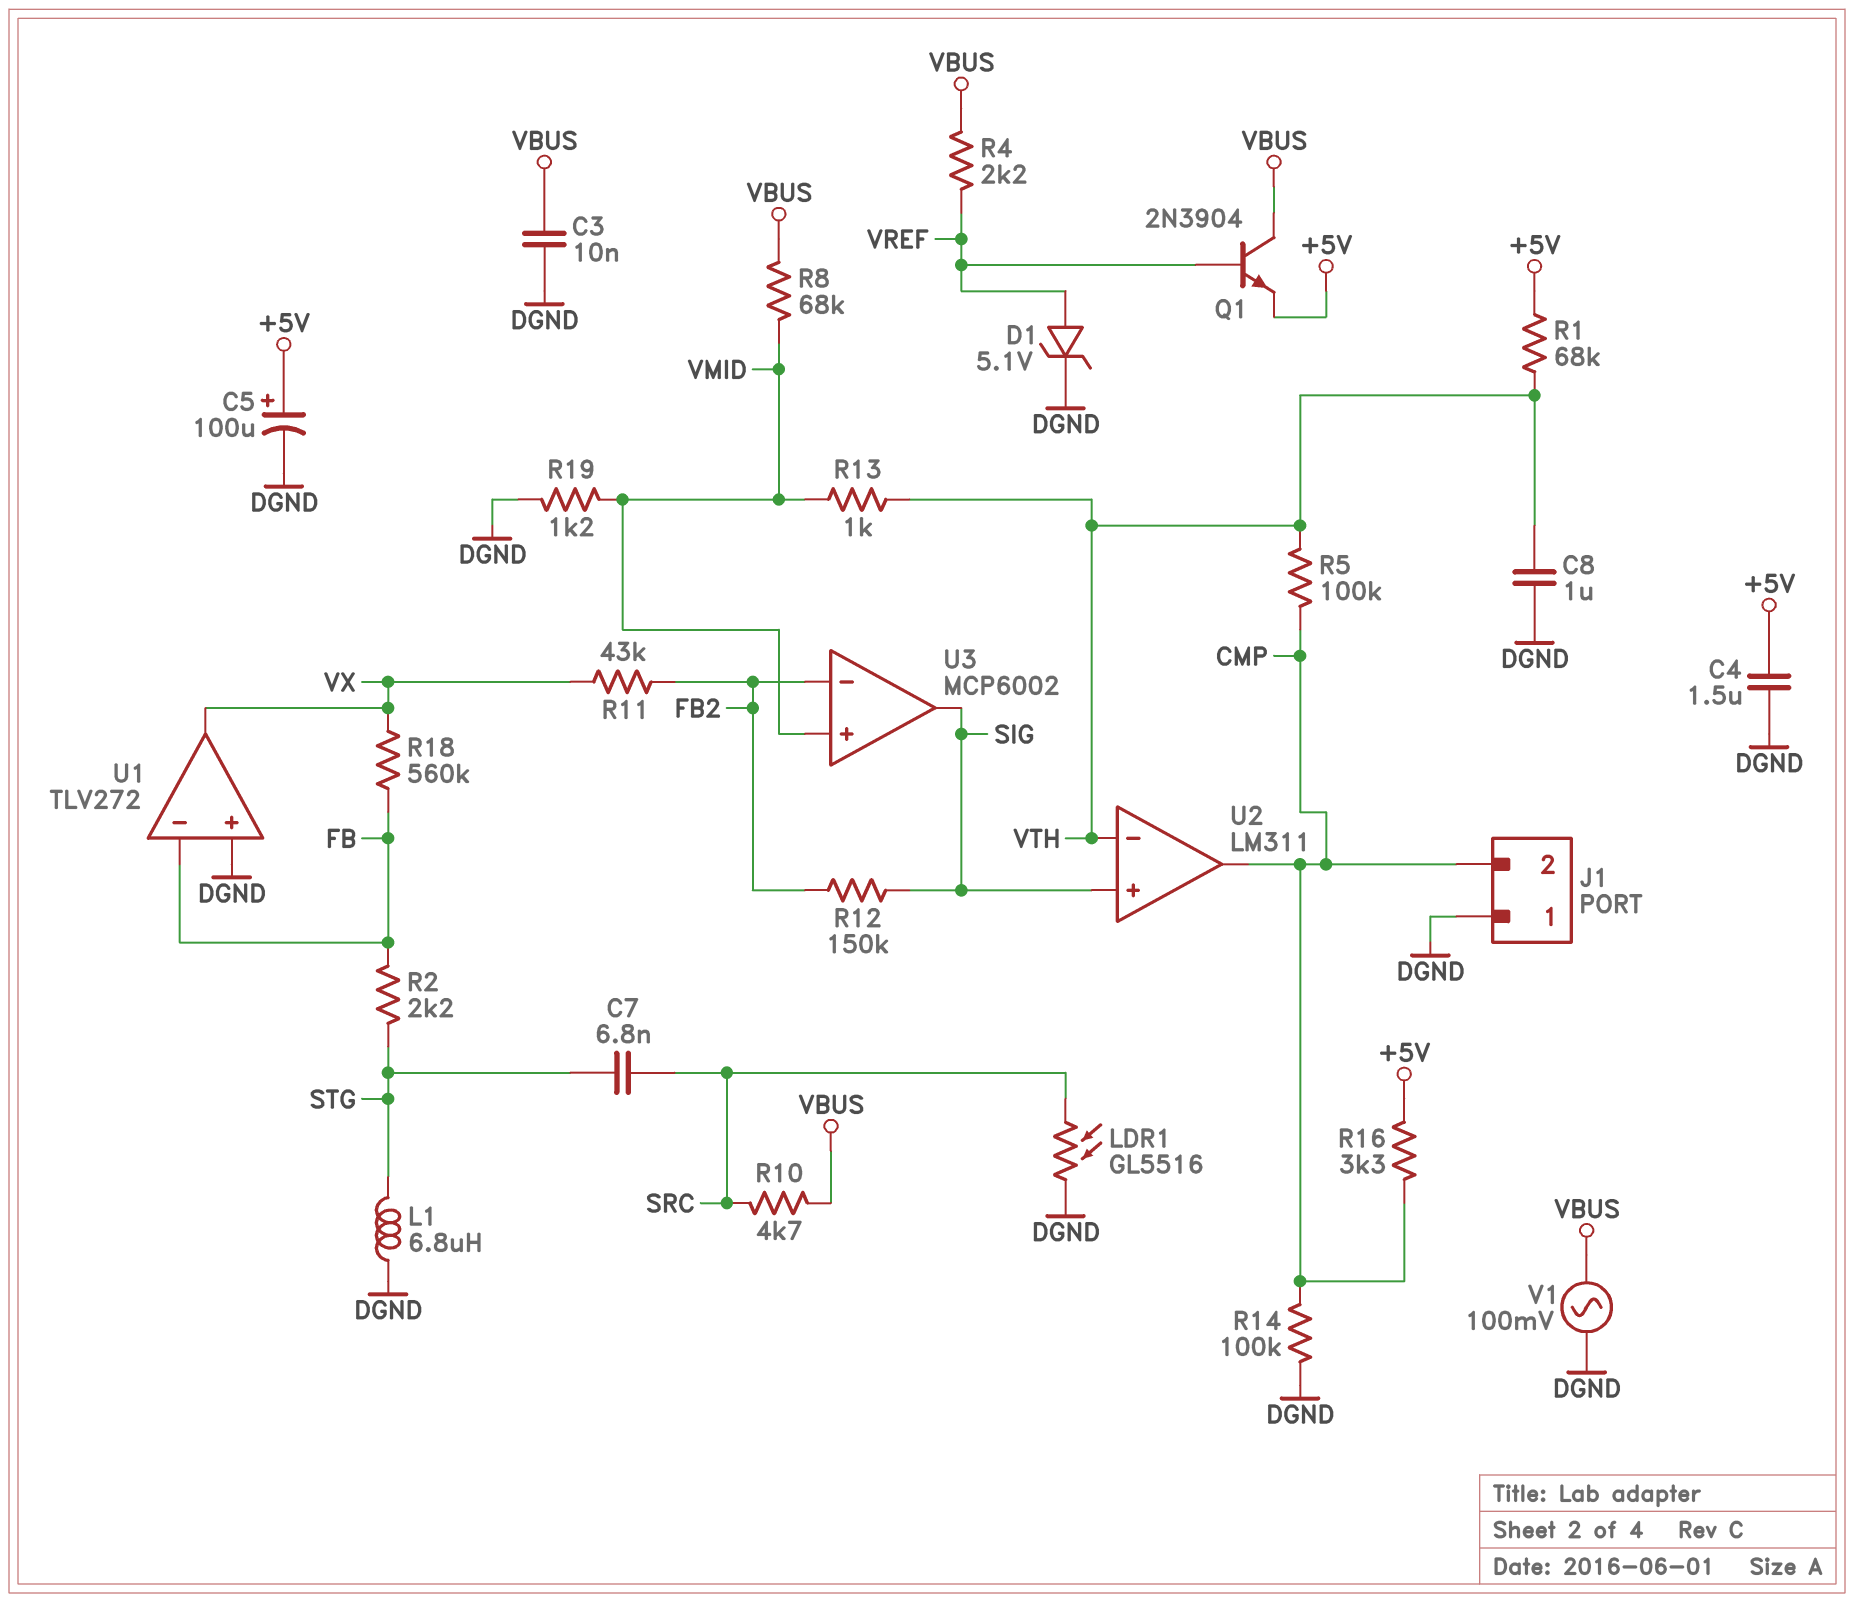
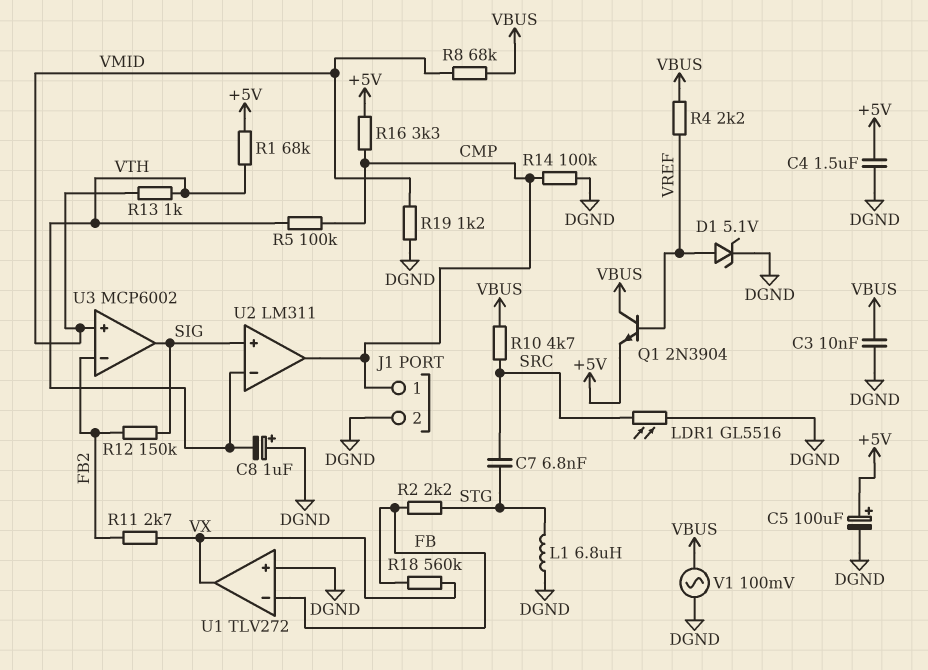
C8: 1uF (DGND, VTH) -> 1uF (plus DGND, minus VTH)
J1 pin 1: DGND -> CMP
J1 pin 2: CMP -> DGND
R11: 43k (FB2, VX) -> 2.7k (FB2, VX)

